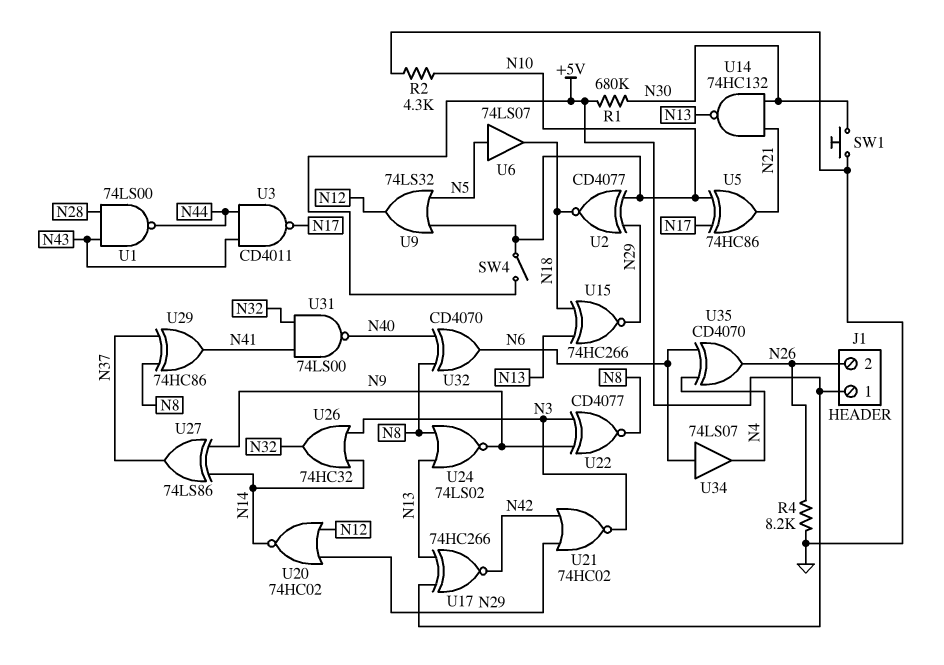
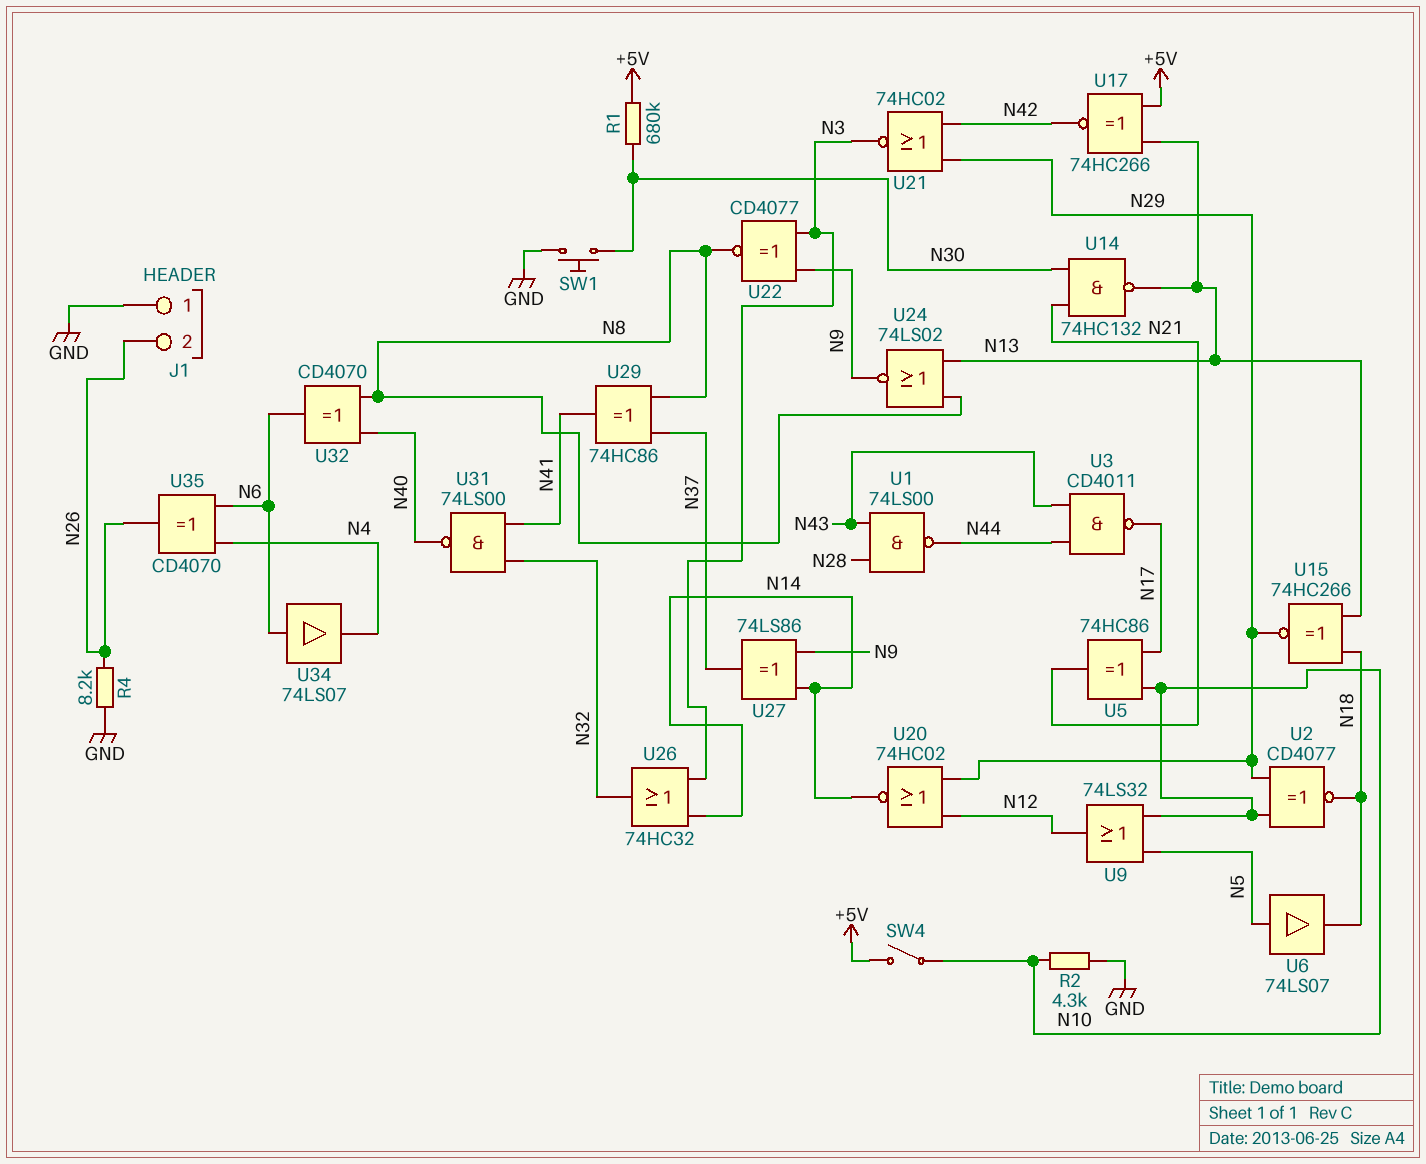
J1 pin 1: +5V -> GND

